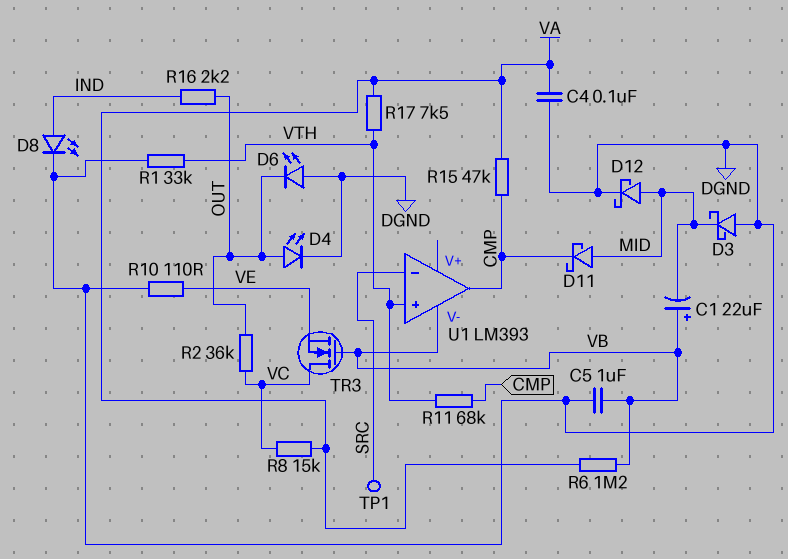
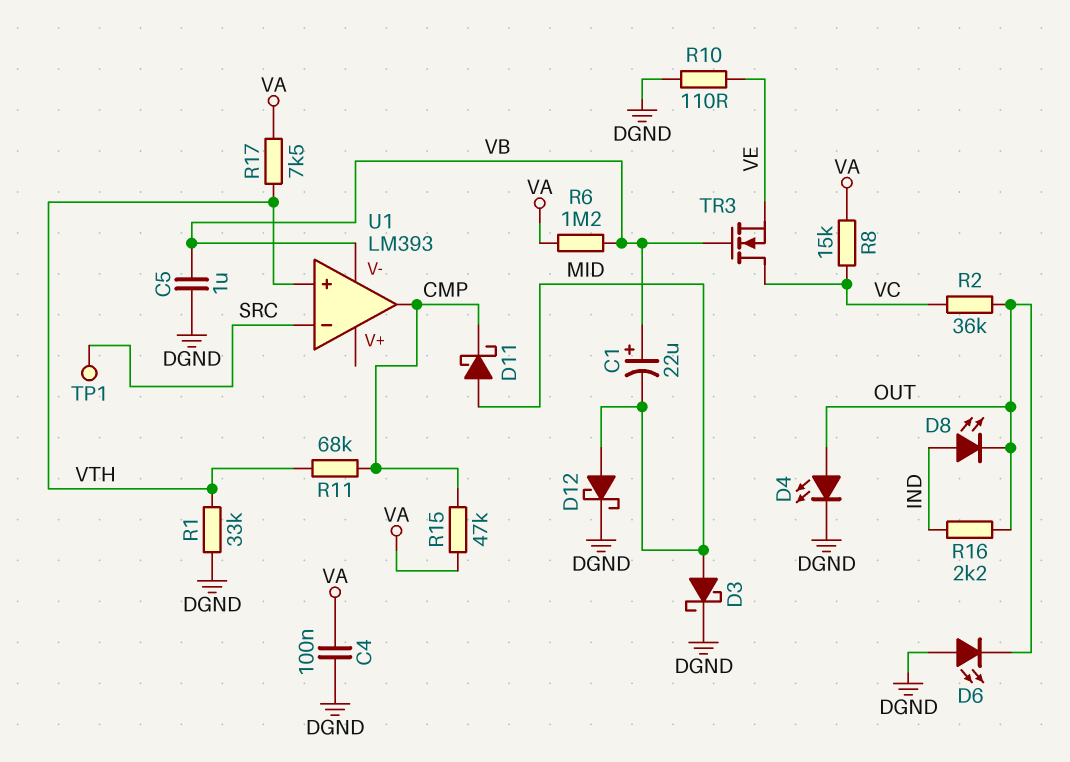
D3: schottky (A DGND, K MID) -> schottky (A MID, K DGND)
D8: LED (A IND, K DGND) -> LED (A IND, K OUT)

